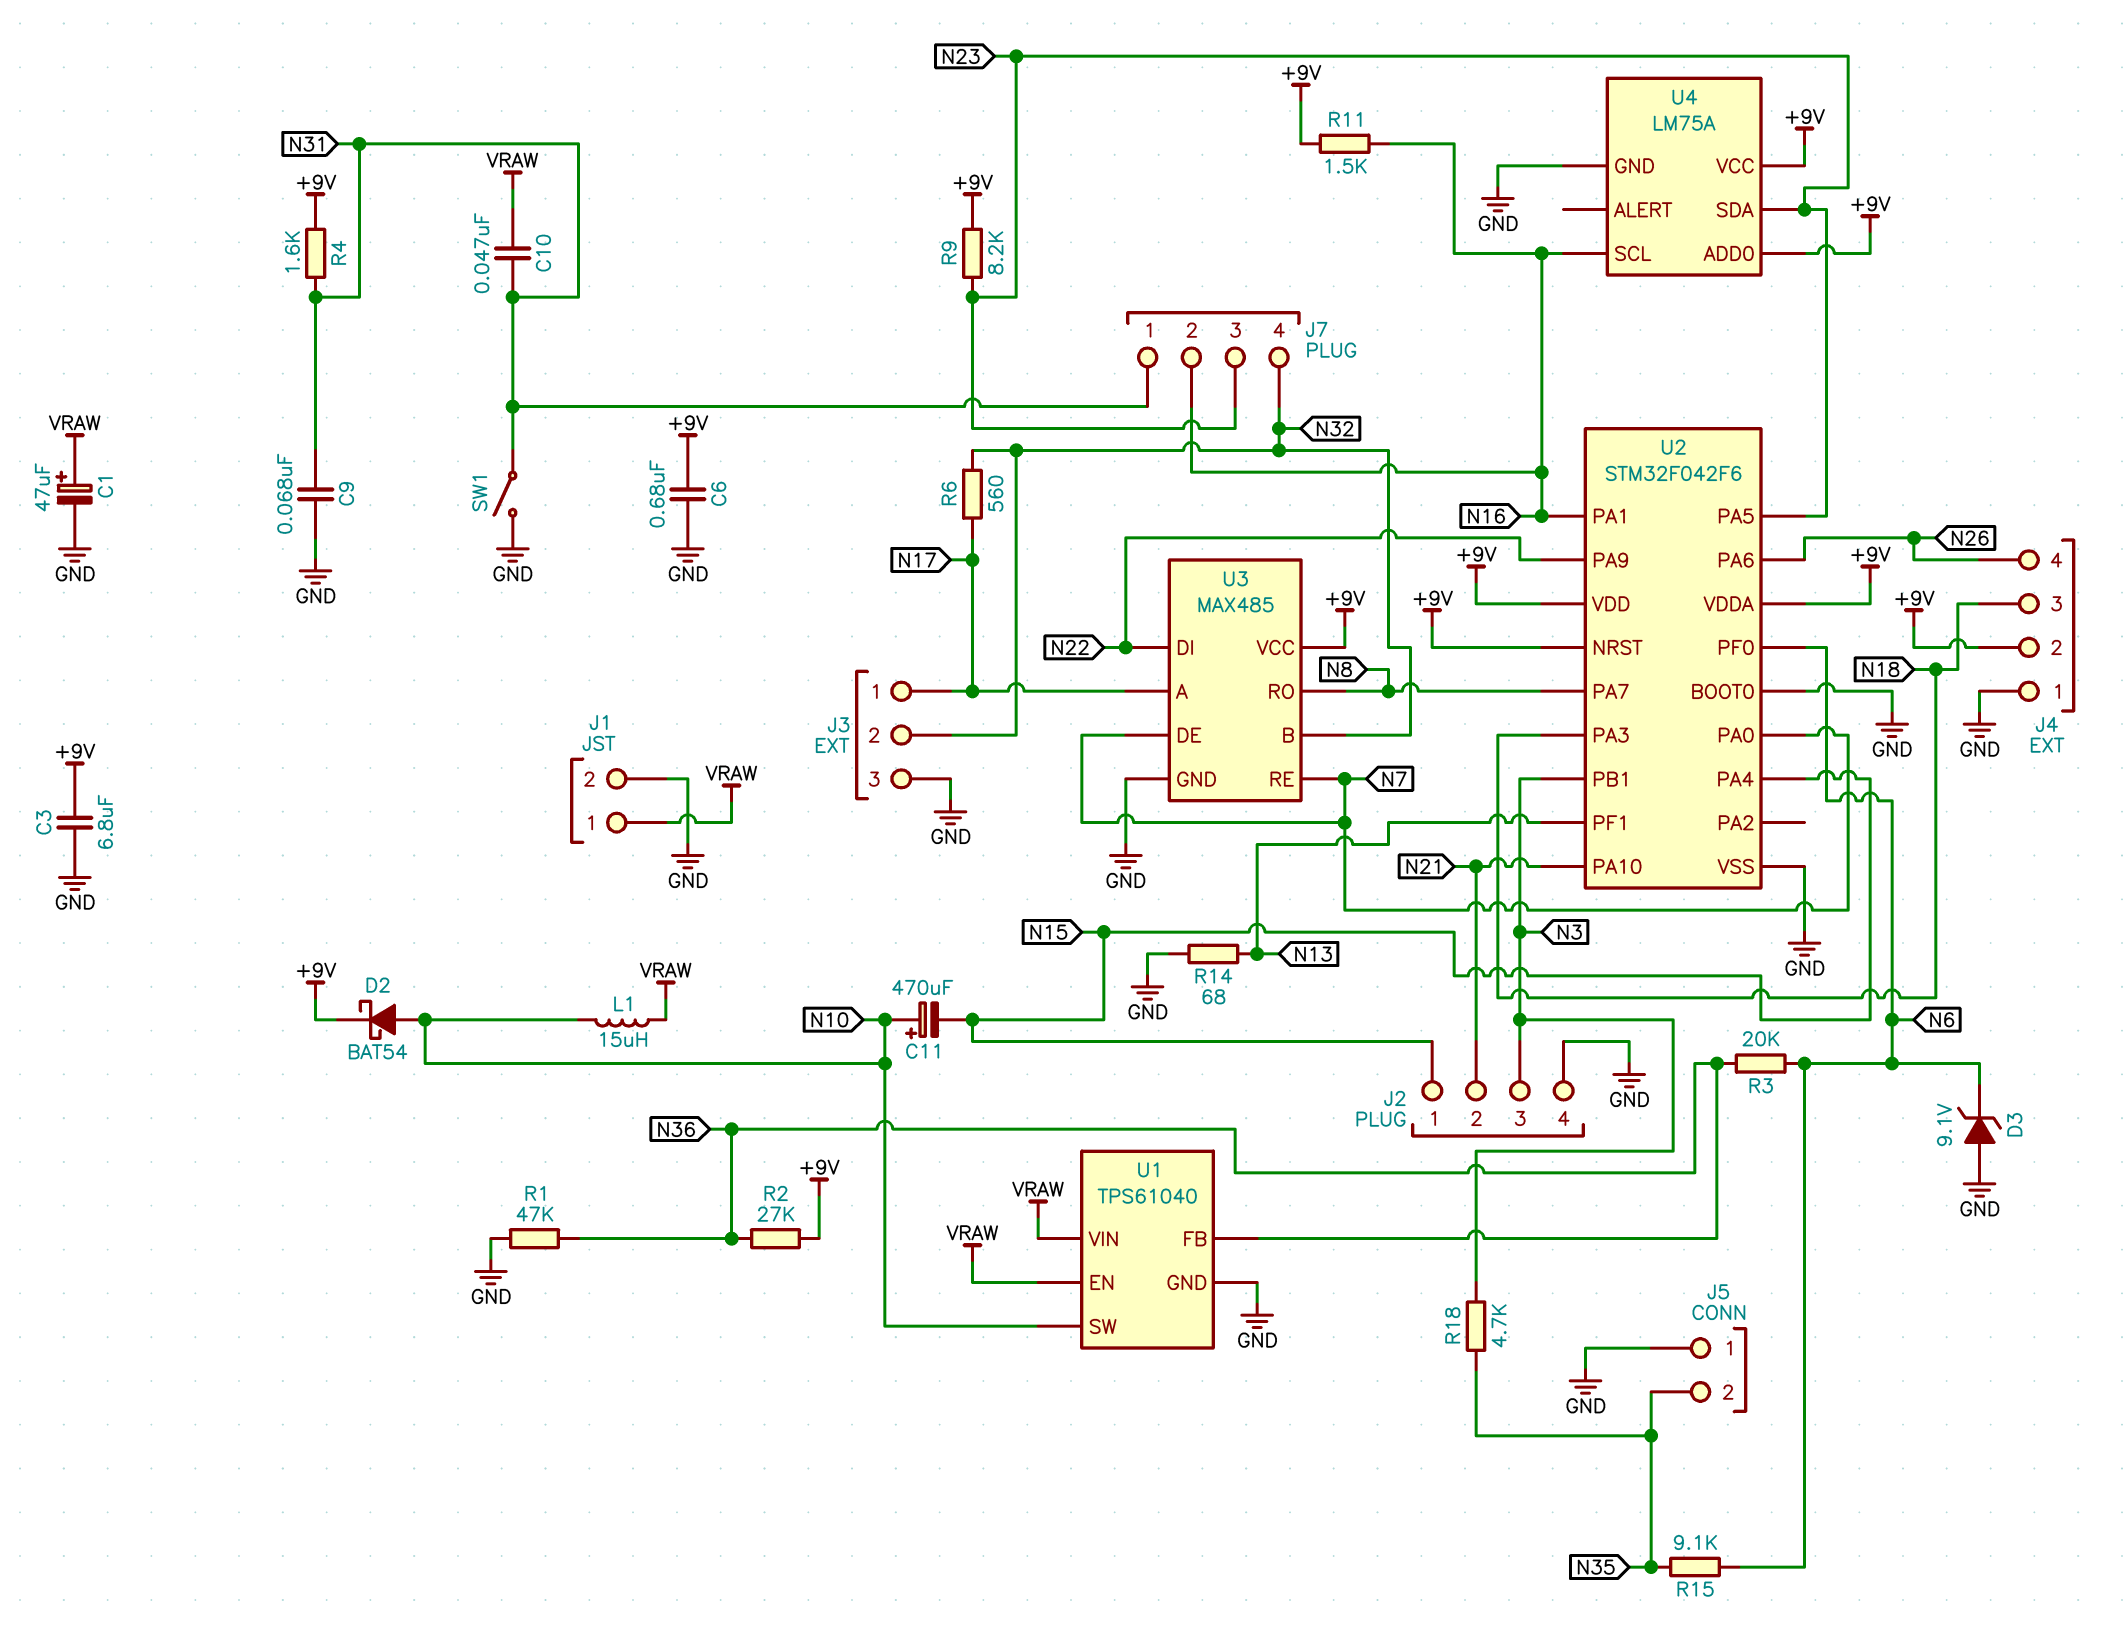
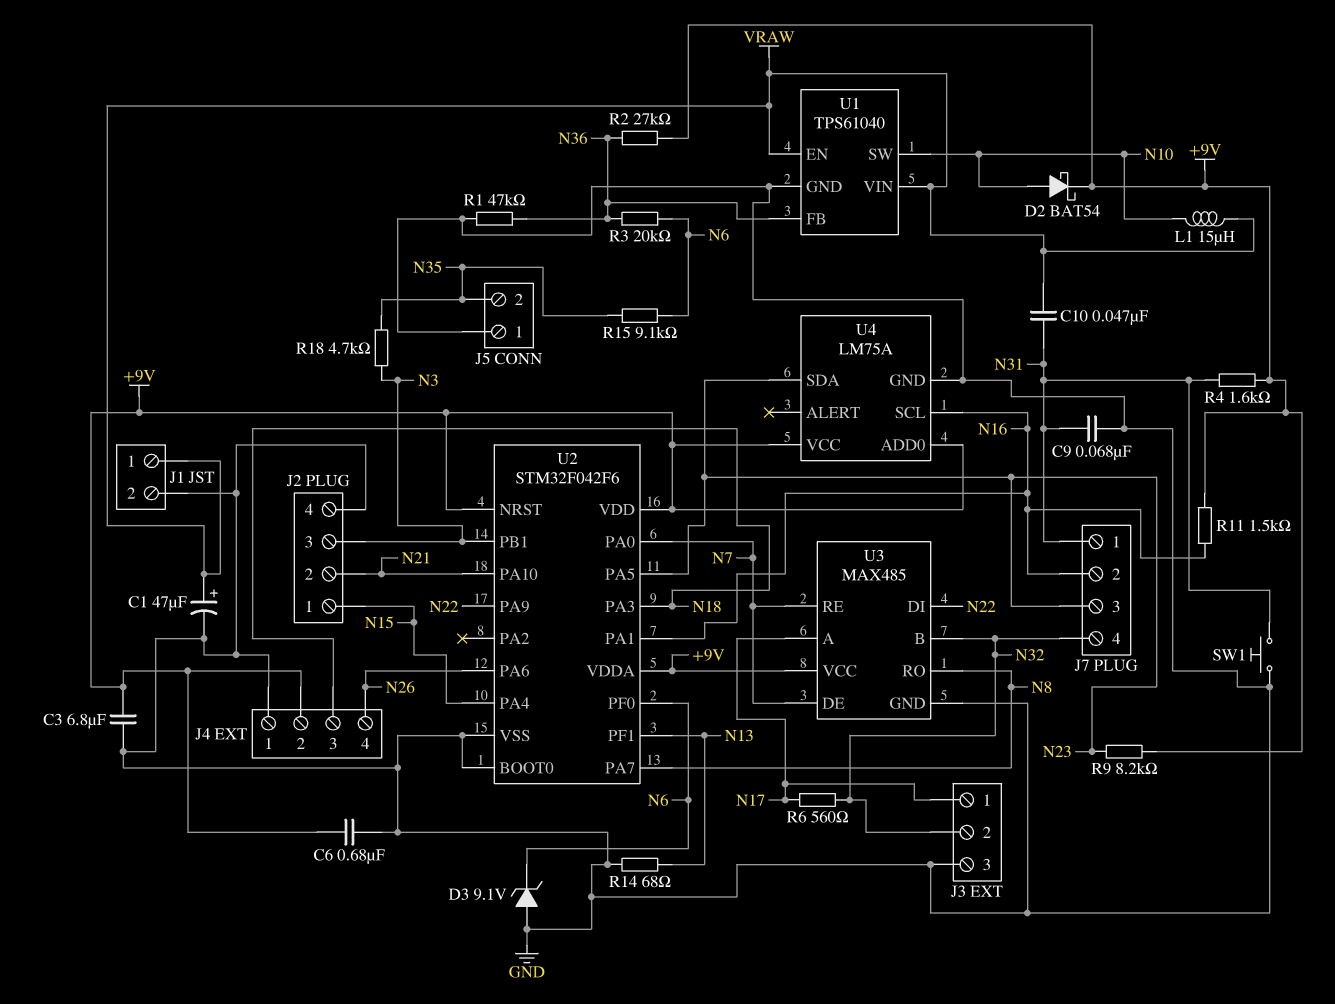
C11: 470uF (plus N10, minus N15) -> none
SW1: switch (GND, N31) -> button (GND, N31)

